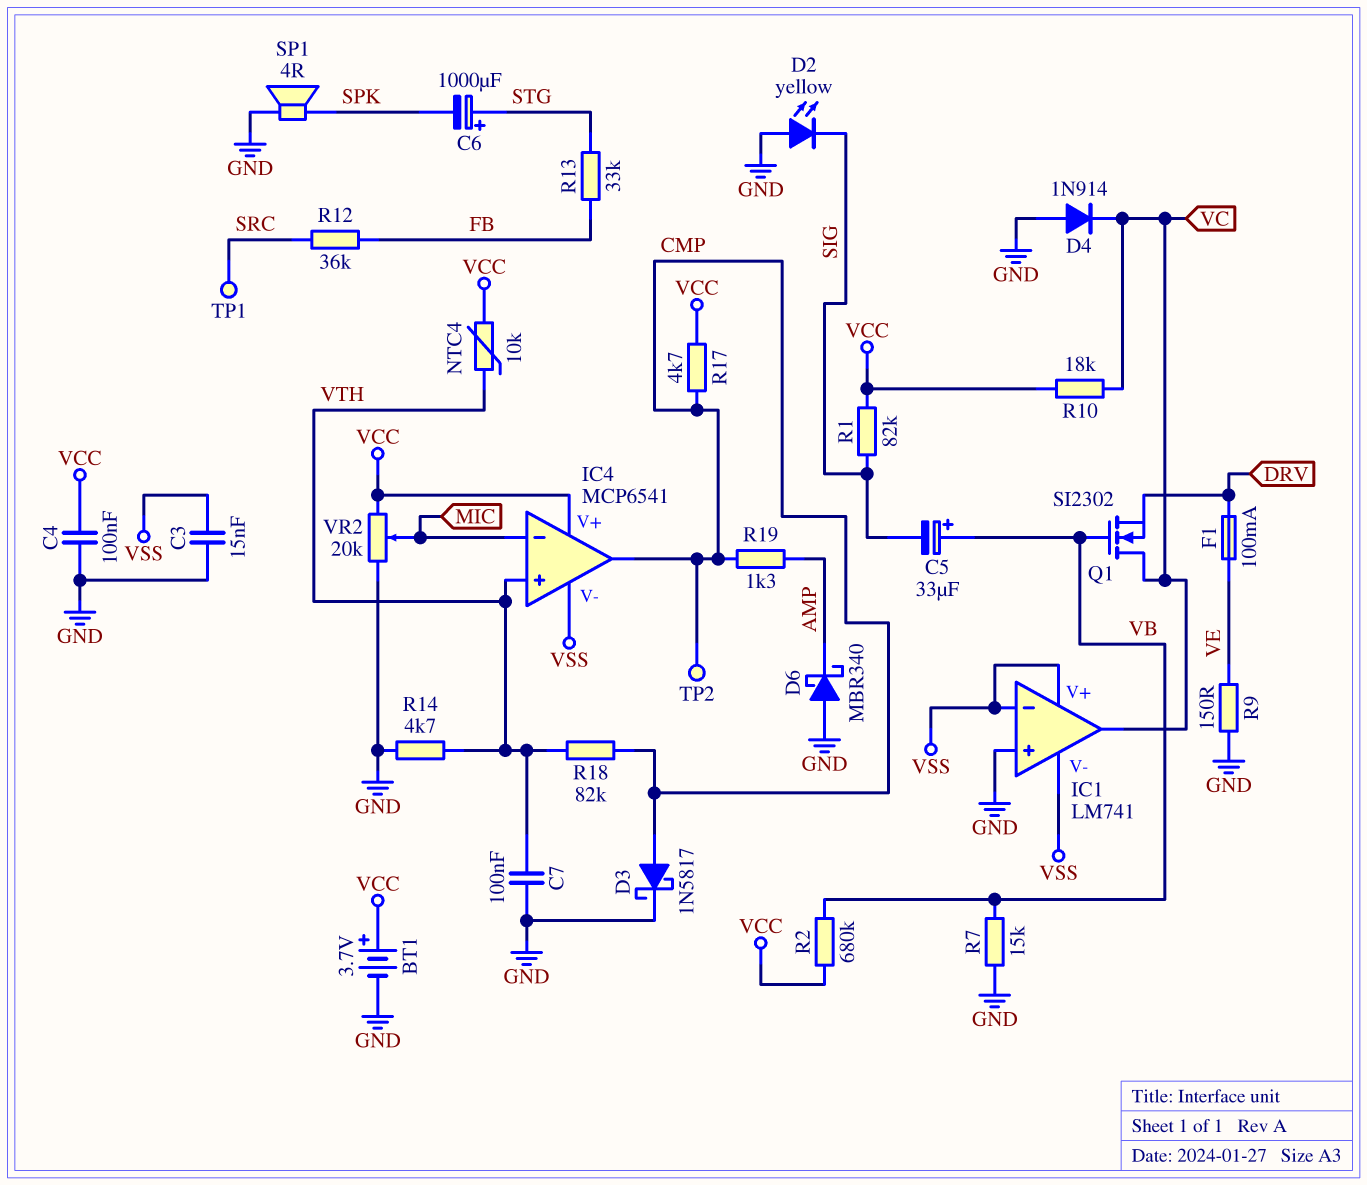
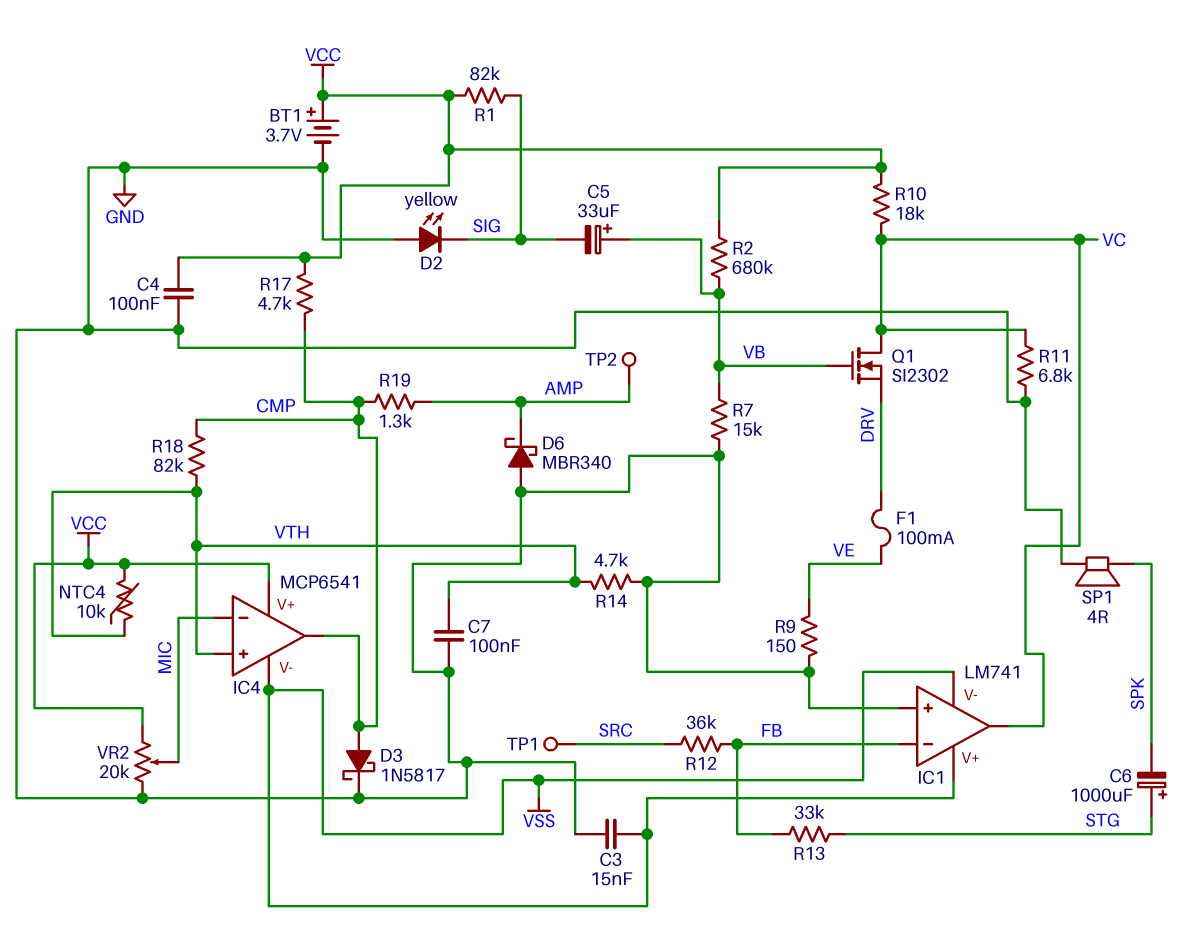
D4: diode 1N914 (A GND, K VC) -> none
IC1 pin in-: VSS -> FB
R11: none -> 6.8k (GND, VC)
TP2: test point (CMP) -> test point (AMP)

